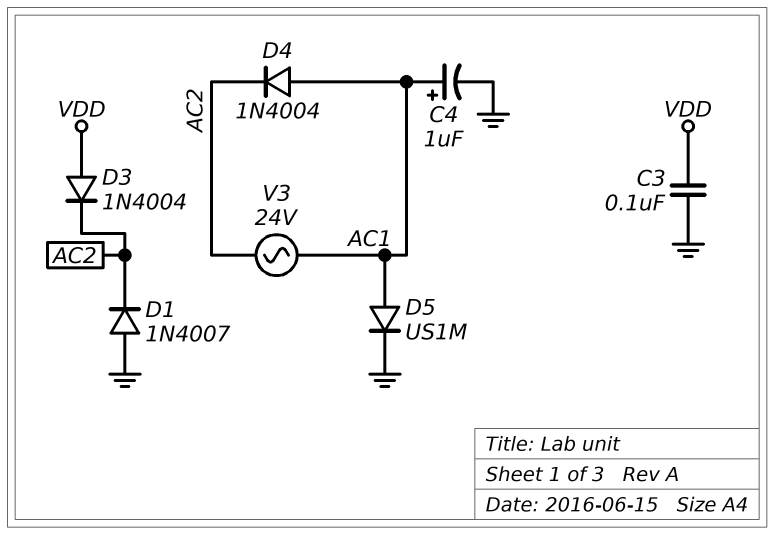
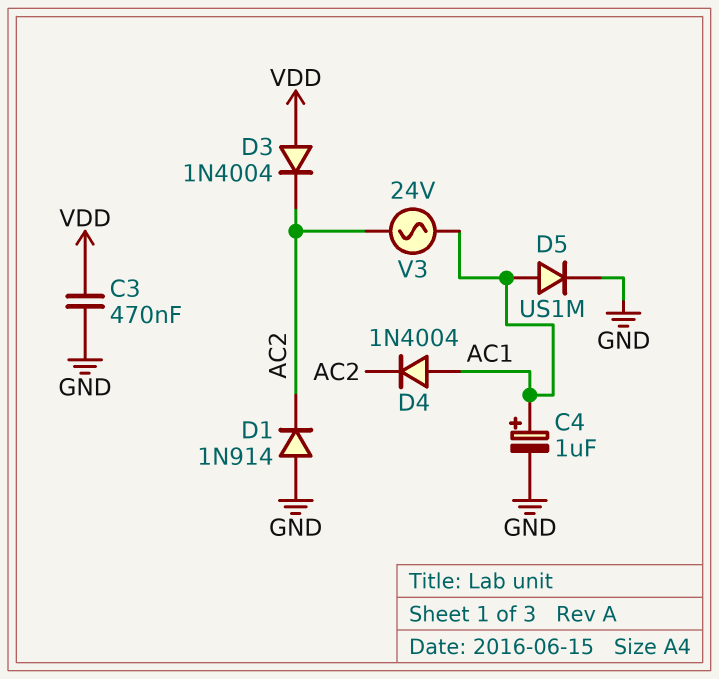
C3: 100nF (GND, VDD) -> 470nF (GND, VDD)
D1: diode 1N4007 (A GND, K AC2) -> diode 1N914 (A GND, K AC2)

